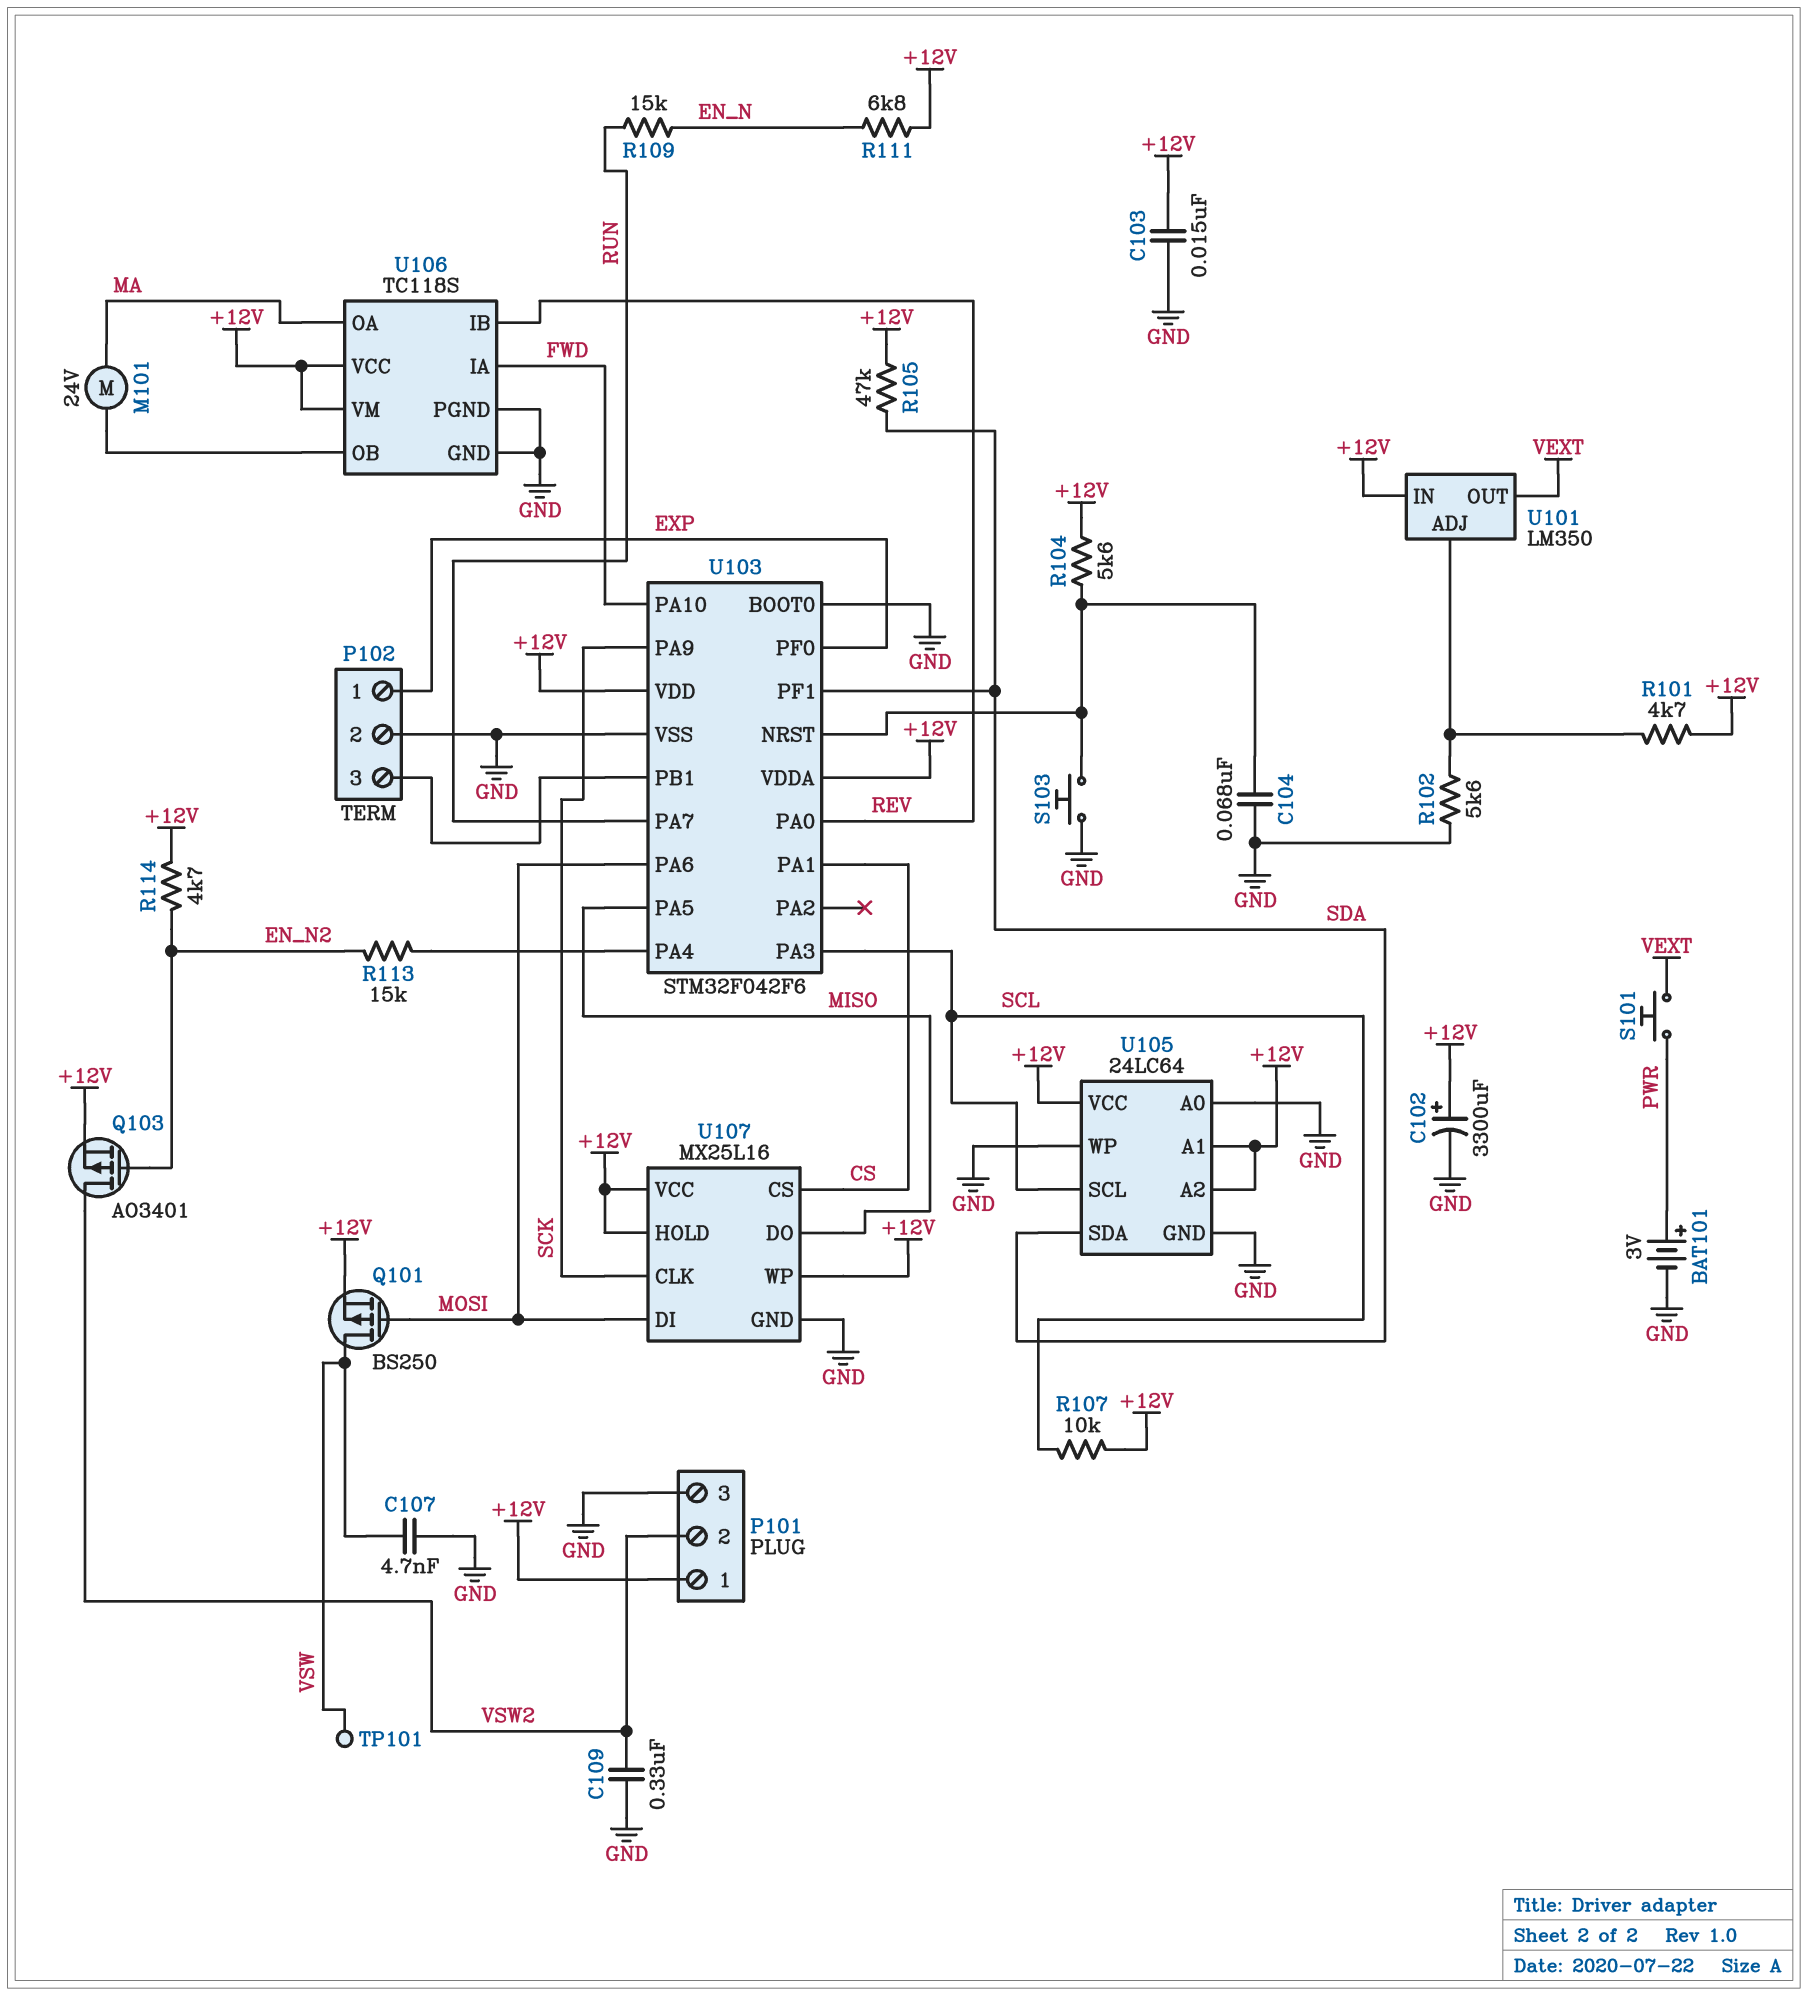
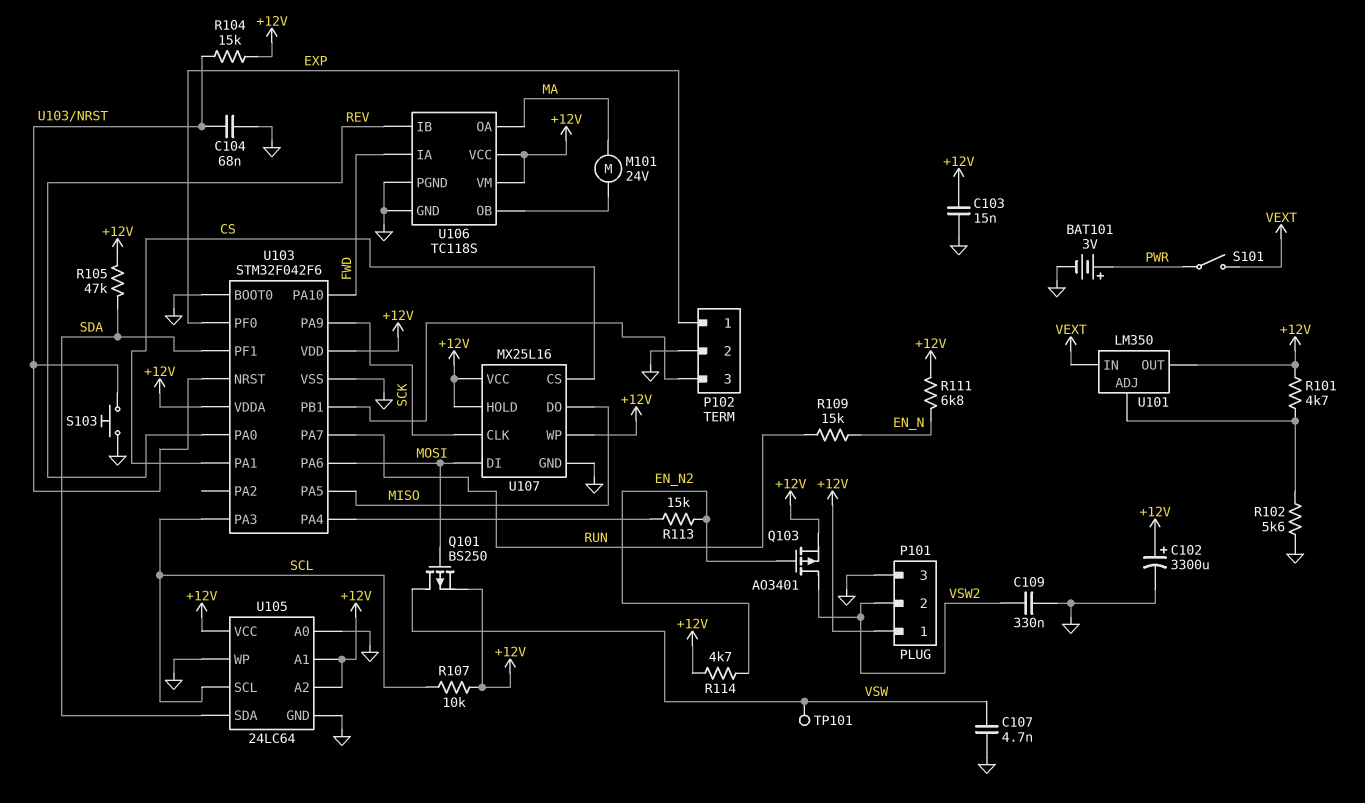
R104: 5.6k (+12V, U103/NRST) -> 15k (+12V, U103/NRST)
S101: button (PWR, VEXT) -> switch (PWR, VEXT)
U101 pin IN: +12V -> VEXT
U101 pin OUT: VEXT -> +12V

